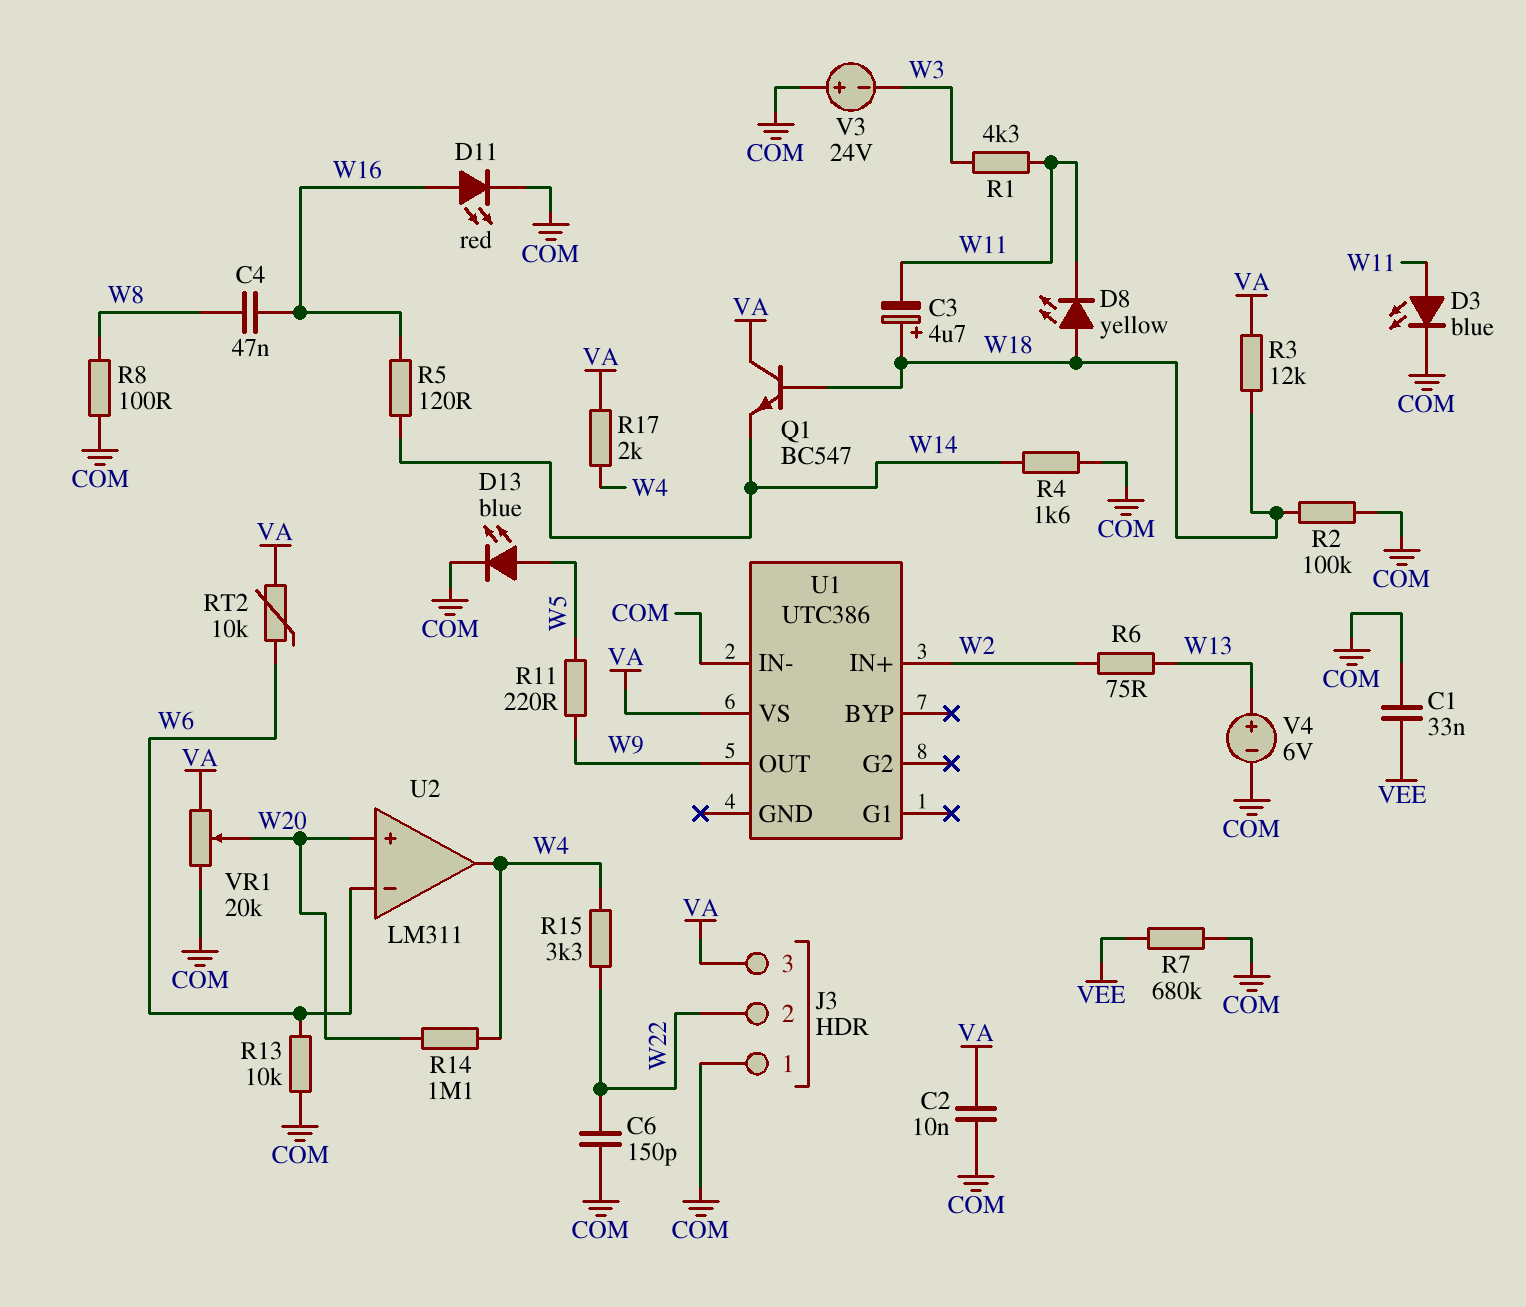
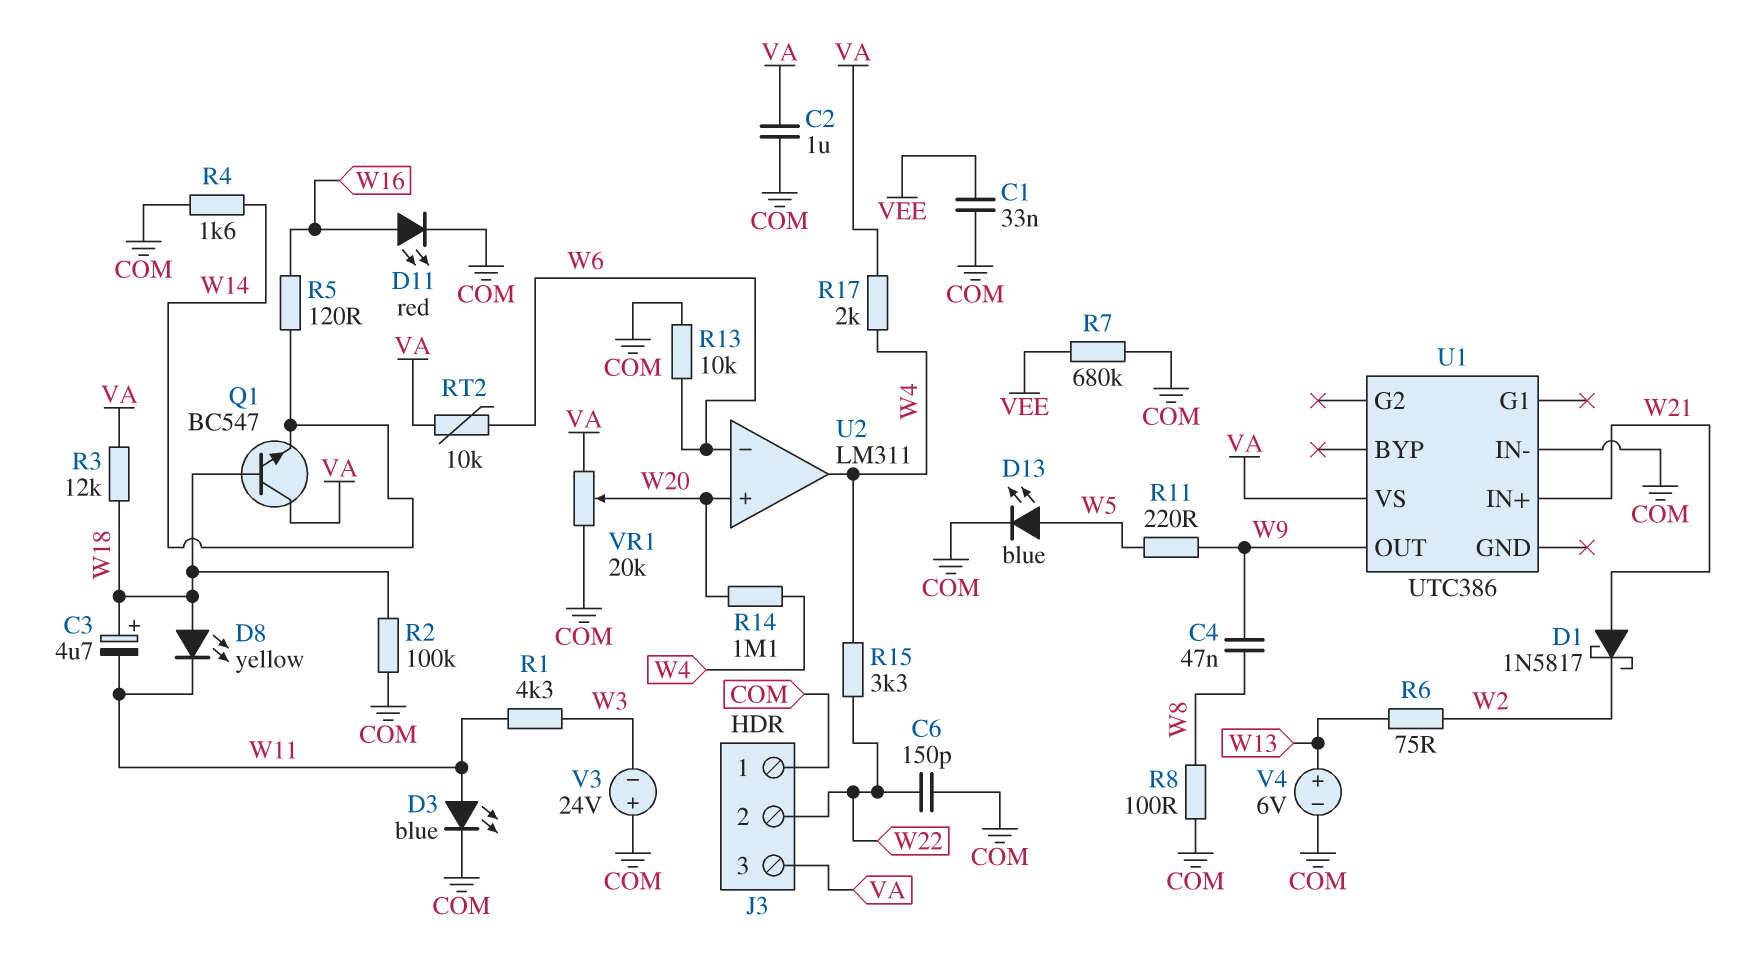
C2: 10nF (COM, VA) -> 1uF (COM, VA)
C4: 47nF (W8, W16) -> 47nF (W8, W9)
D1: none -> schottky 1N5817 (A W21, K W2)
U1 pin IN+: W2 -> W21

